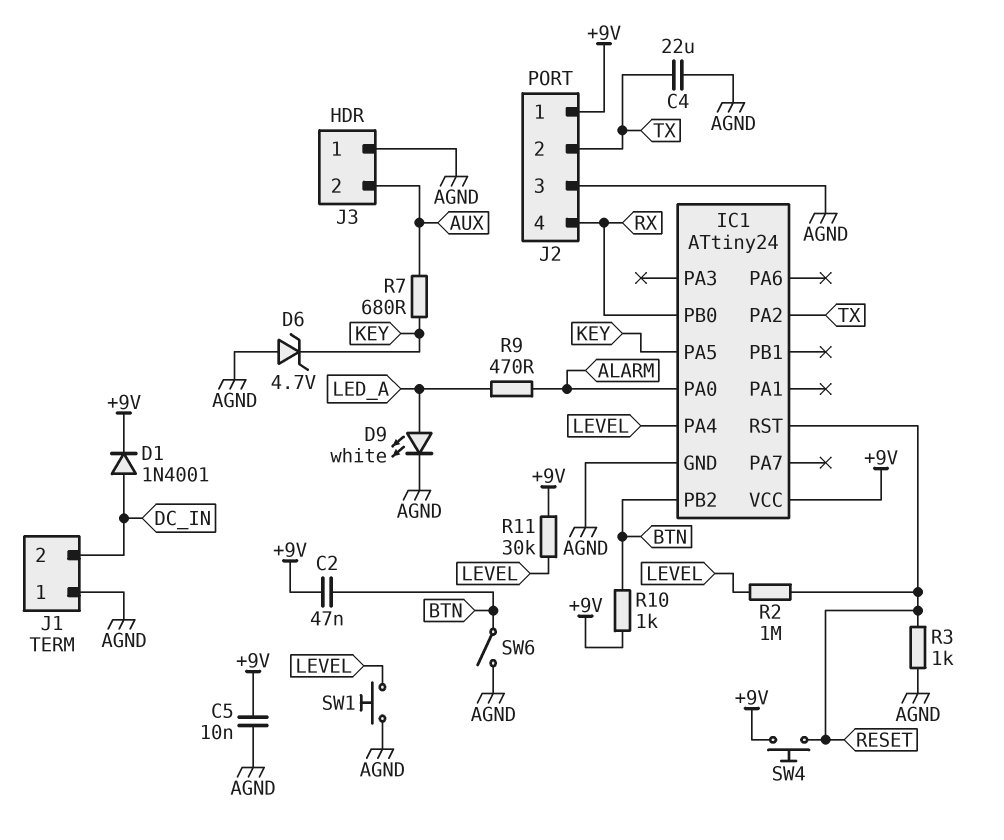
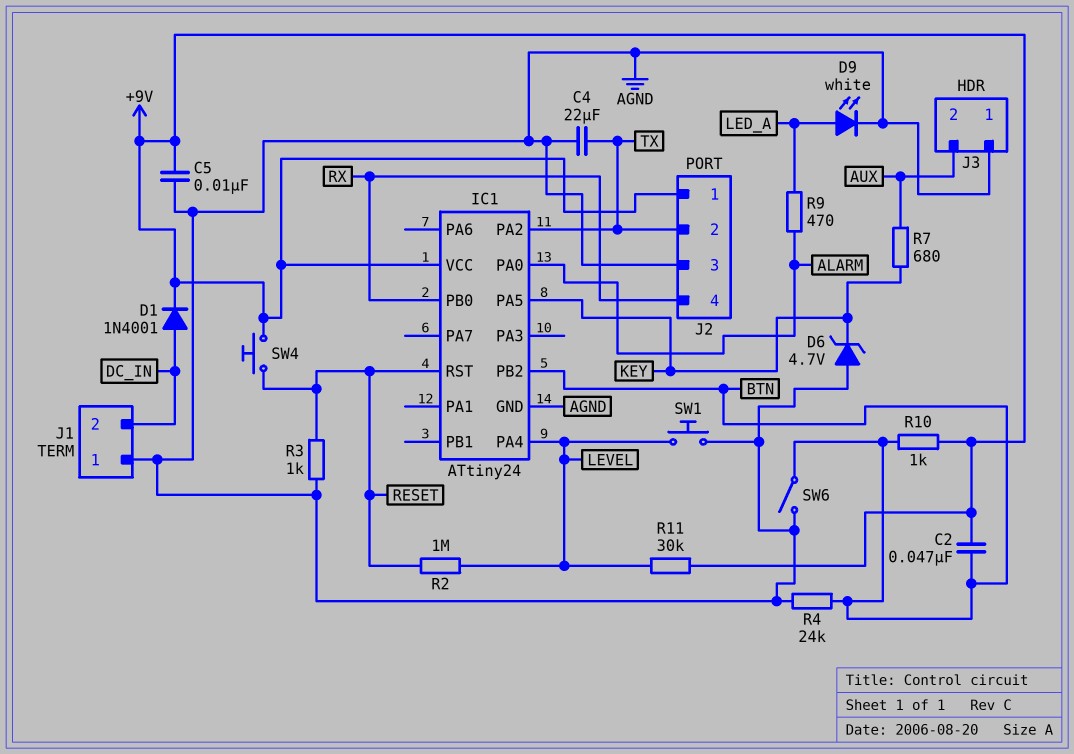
R4: none -> 24k (AGND, BTN)

